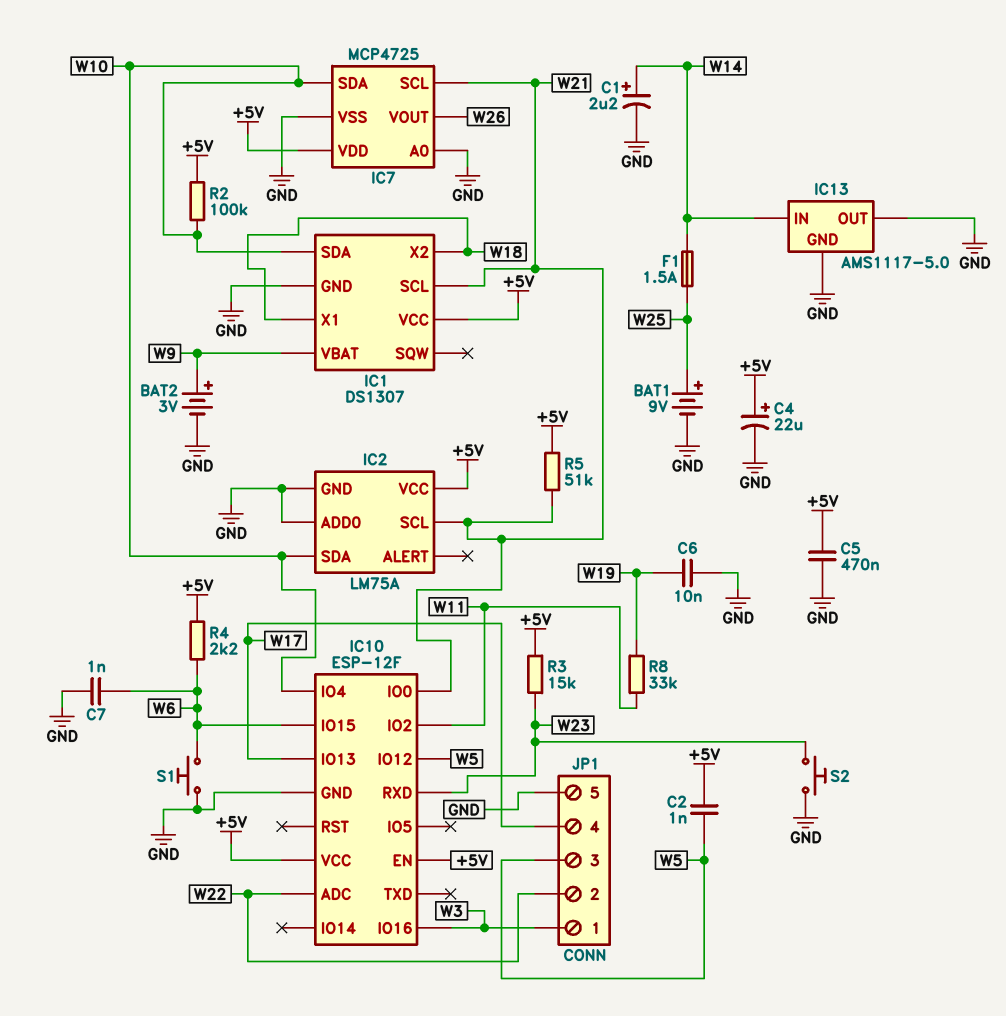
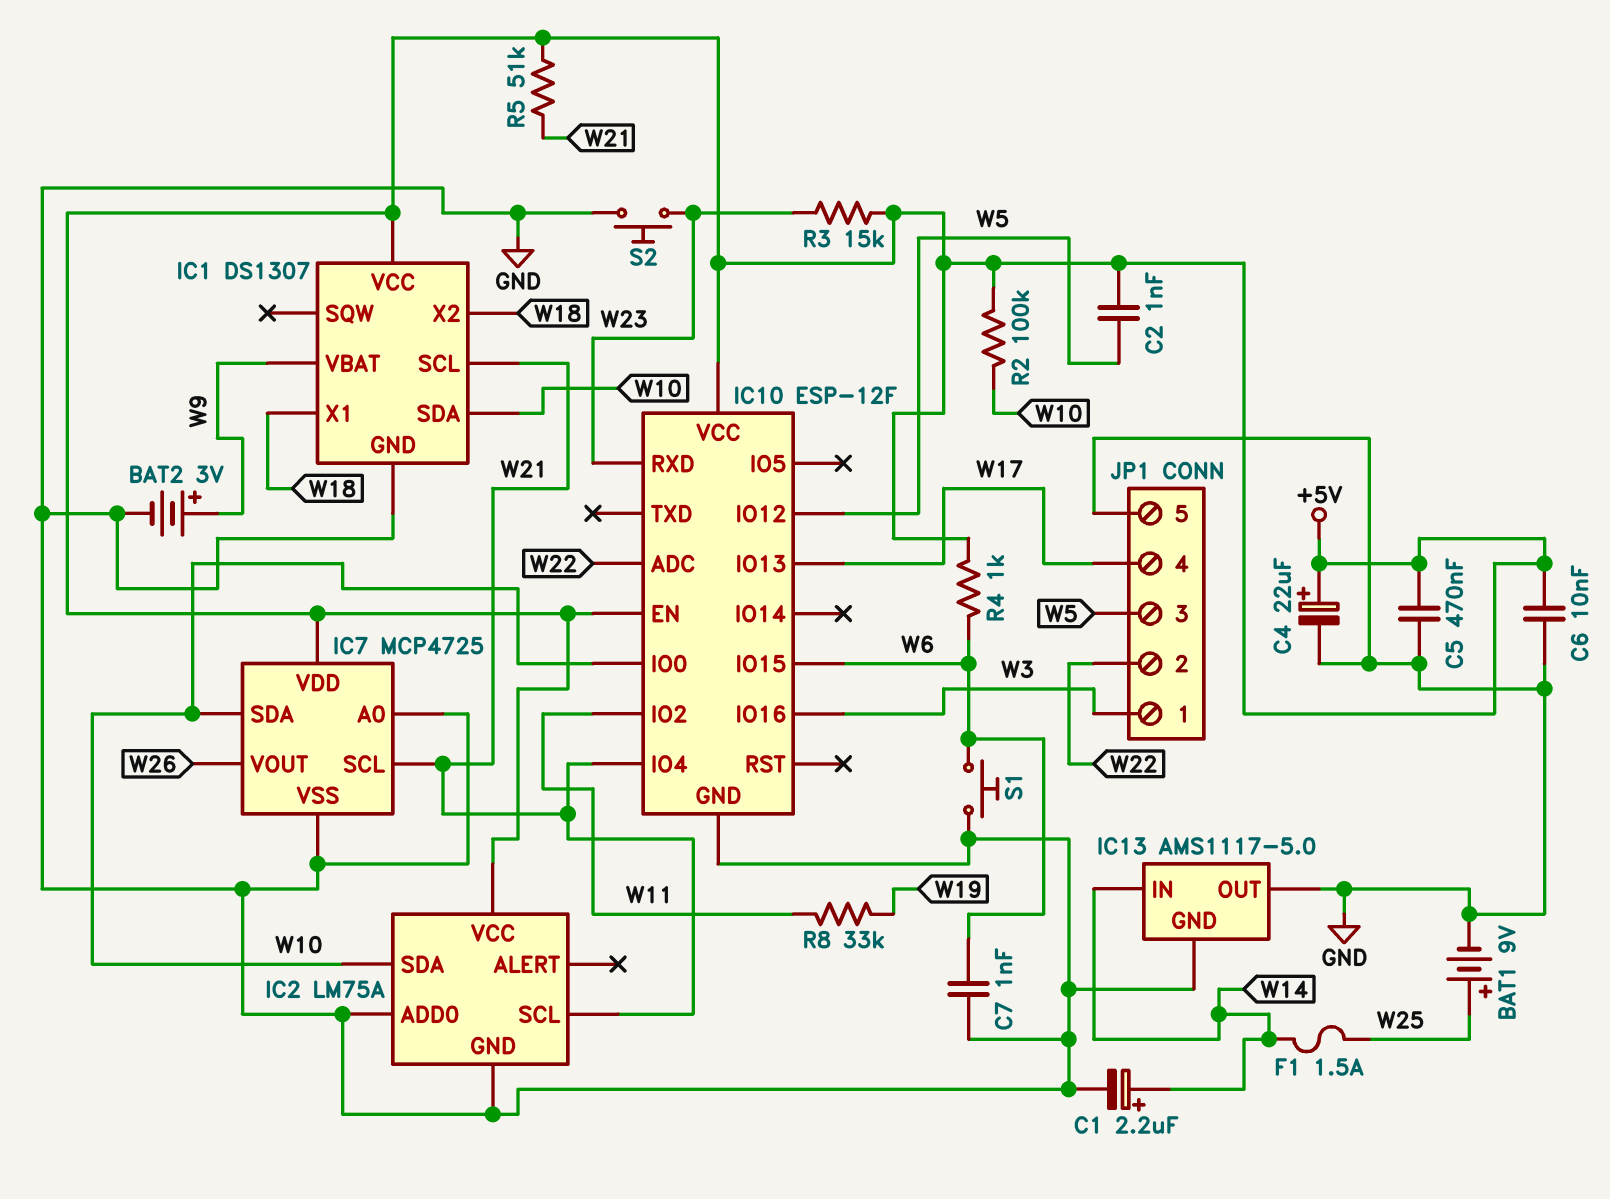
C6: 10nF (GND, W19) -> 10nF (+5V, GND)
IC10 pin IO0: W21 -> W10
IC10 pin IO4: W10 -> W21
R4: 2.2k (+5V, W6) -> 1k (+5V, W6)

